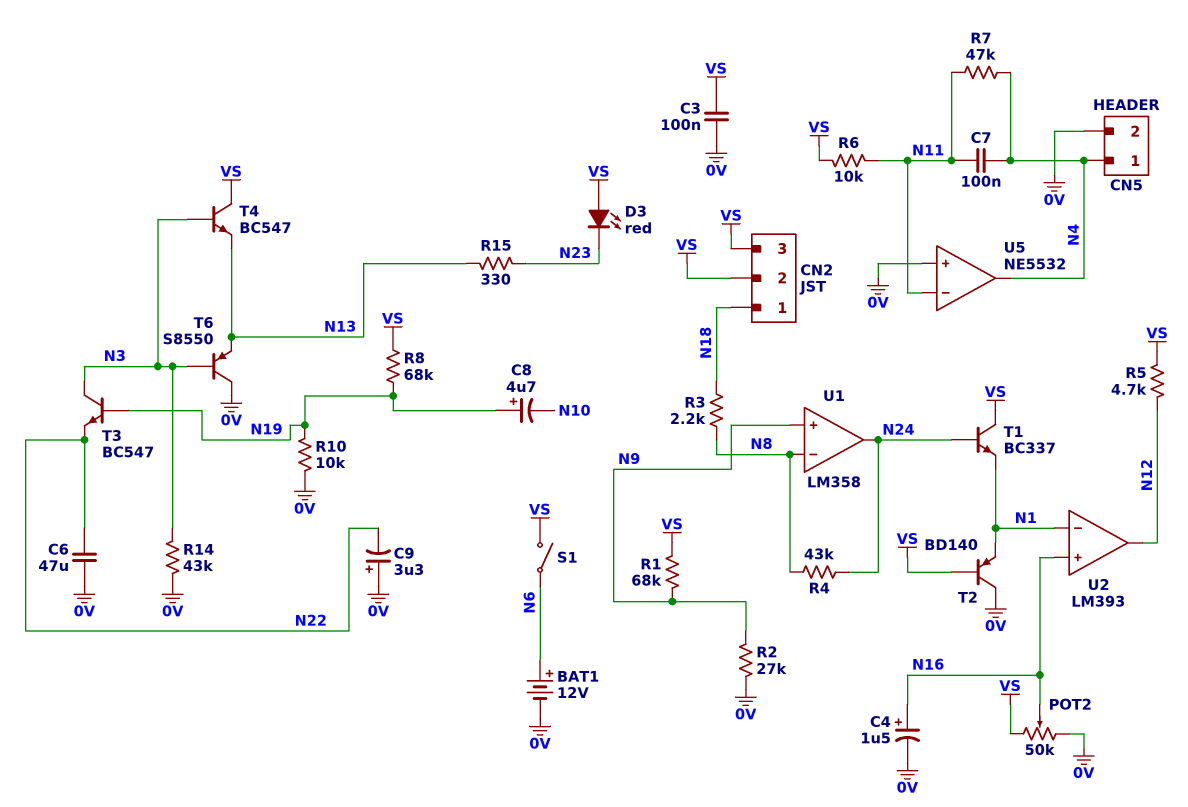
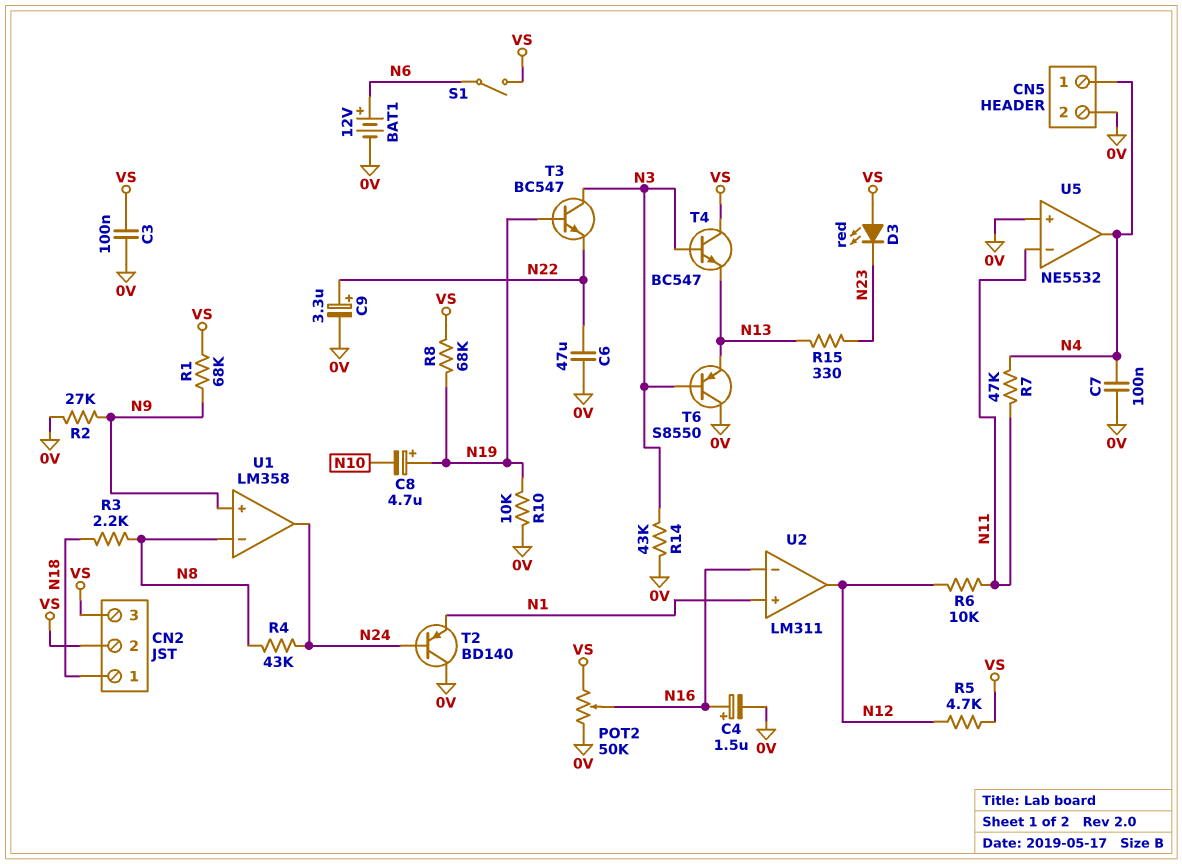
C7: 100nF (N4, N11) -> 100nF (0V, N4)
C9: 3.3uF (plus 0V, minus N22) -> 3.3uF (plus N22, minus 0V)
R6: 10k (N11, VS) -> 10k (N11, N12)
T1: NPN BC337 (B N24, C VS, E N1) -> none
T2: PNP BD140 (B VS, C 0V, E N1) -> PNP BD140 (B N24, C 0V, E N1)
U2: LM393 -> LM311
U2 pin in+: N16 -> N1
U2 pin in-: N1 -> N16

